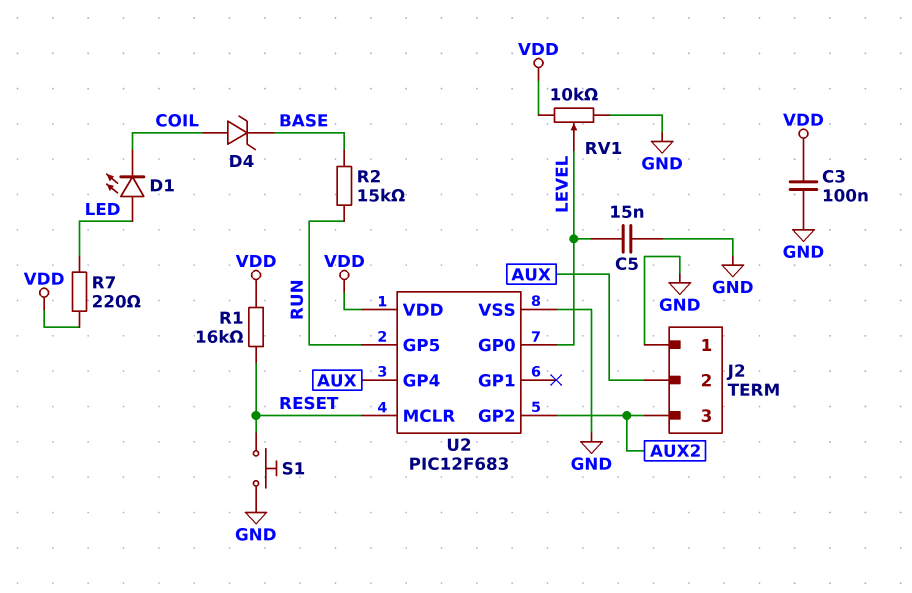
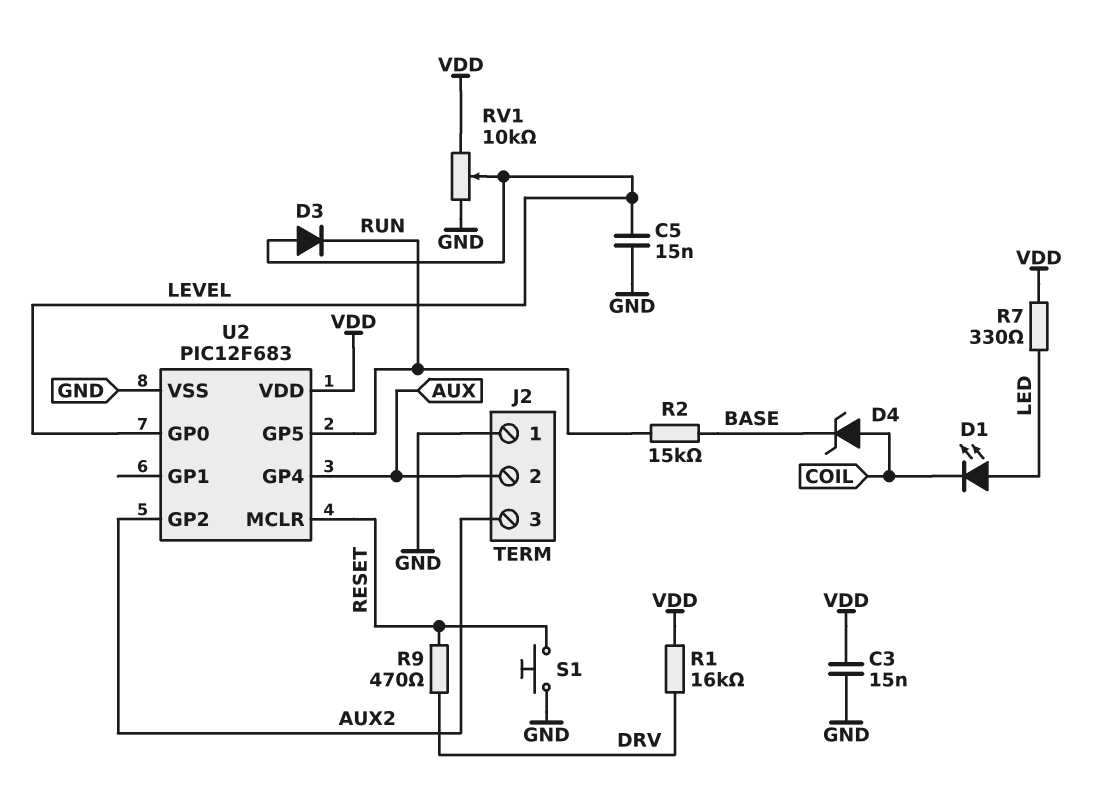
C3: 100nF (GND, VDD) -> 15nF (GND, VDD)
D3: none -> diode (A LEVEL, K RUN)
R1: 16k (RESET, VDD) -> 16k (DRV, VDD)
R7: 220 (LED, VDD) -> 330 (LED, VDD)
R9: none -> 470 (DRV, RESET)

